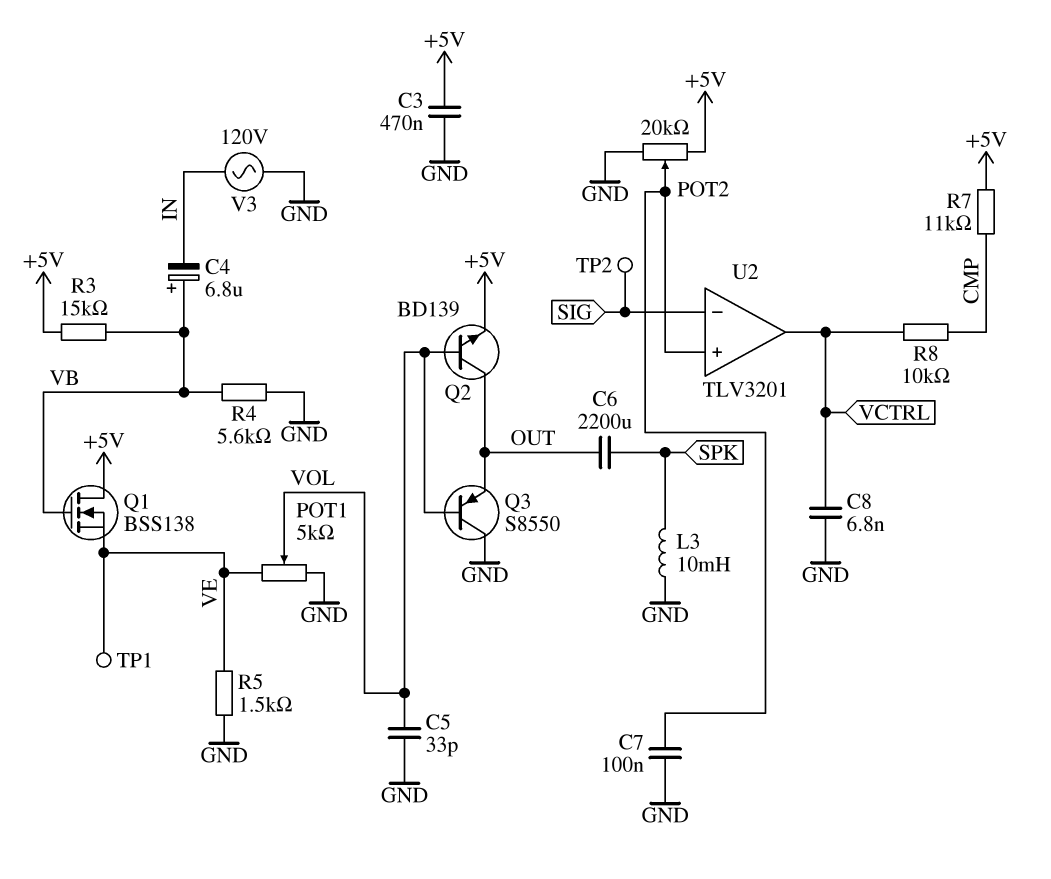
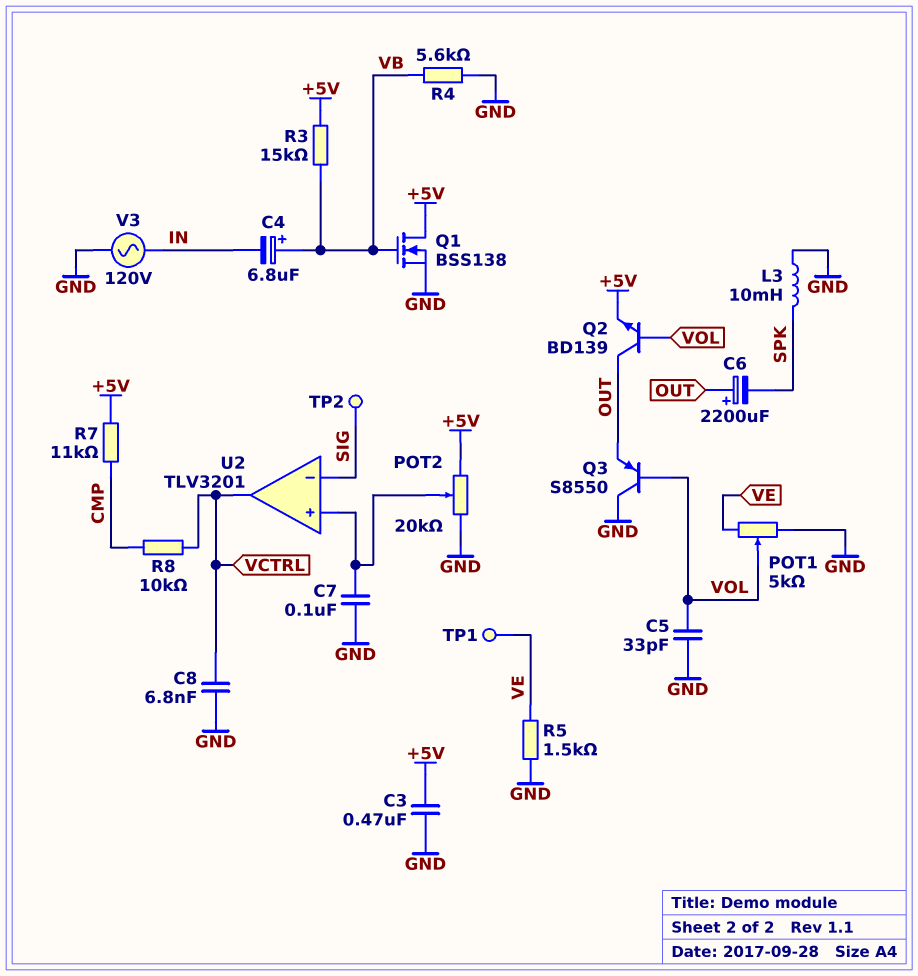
C6: 2200uF (OUT, SPK) -> 2200uF (plus OUT, minus SPK)
Q1: NMOS BSS138 (G VB, D +5V, S VE) -> NMOS BSS138 (G VB, D +5V, S GND)

